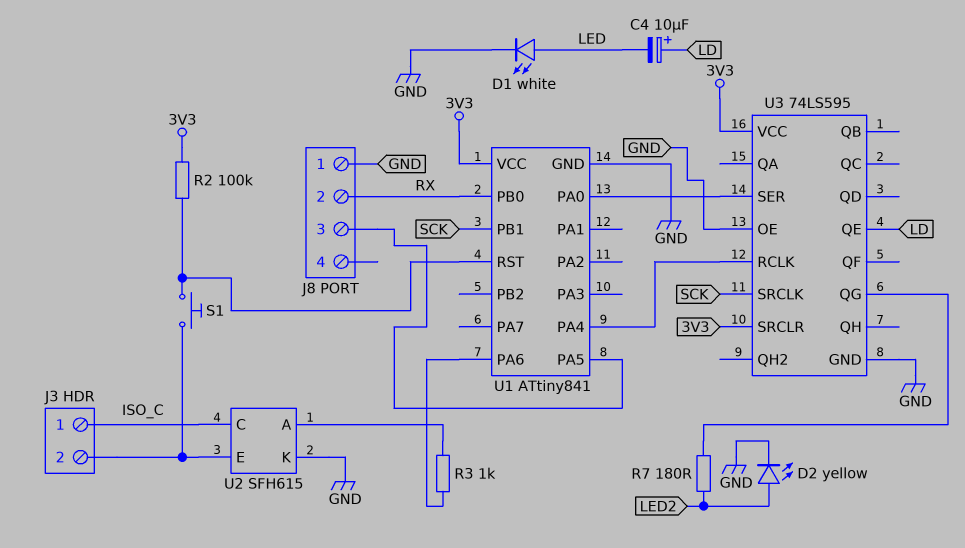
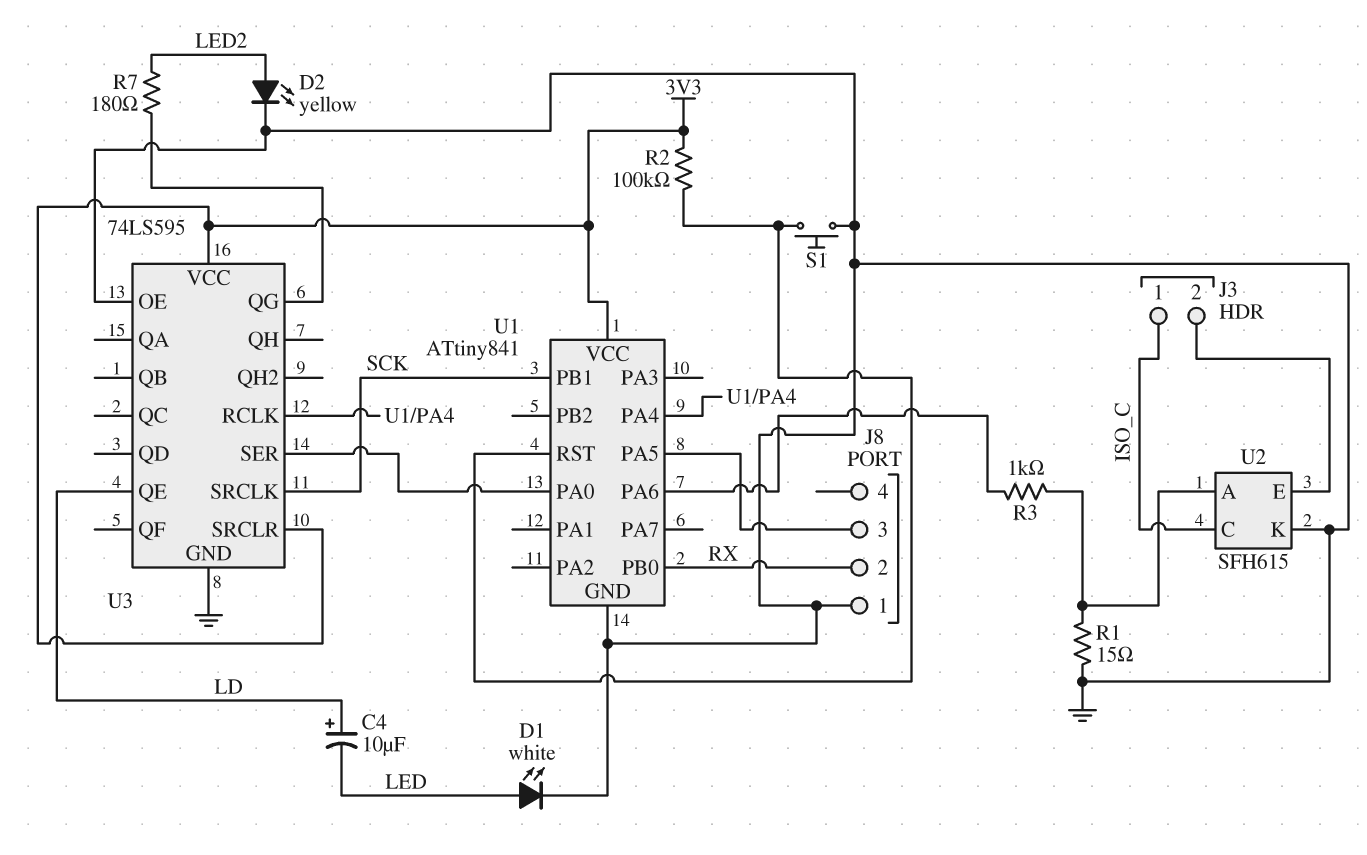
R1: none -> 15 (GND, U2/A)
S1: button (J3/2, U1/RST) -> button (GND, U1/RST)

